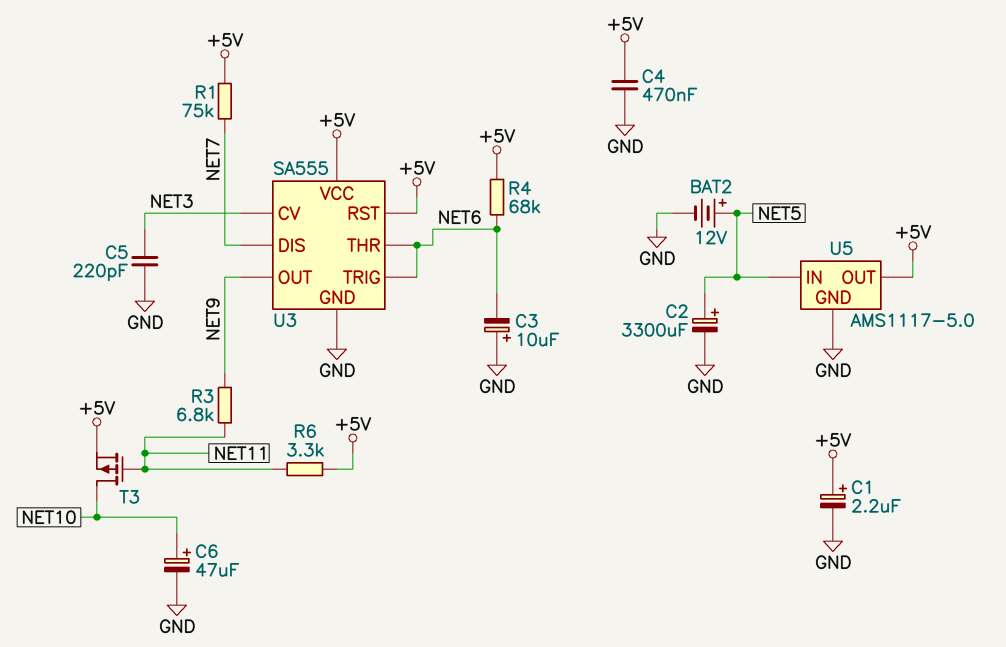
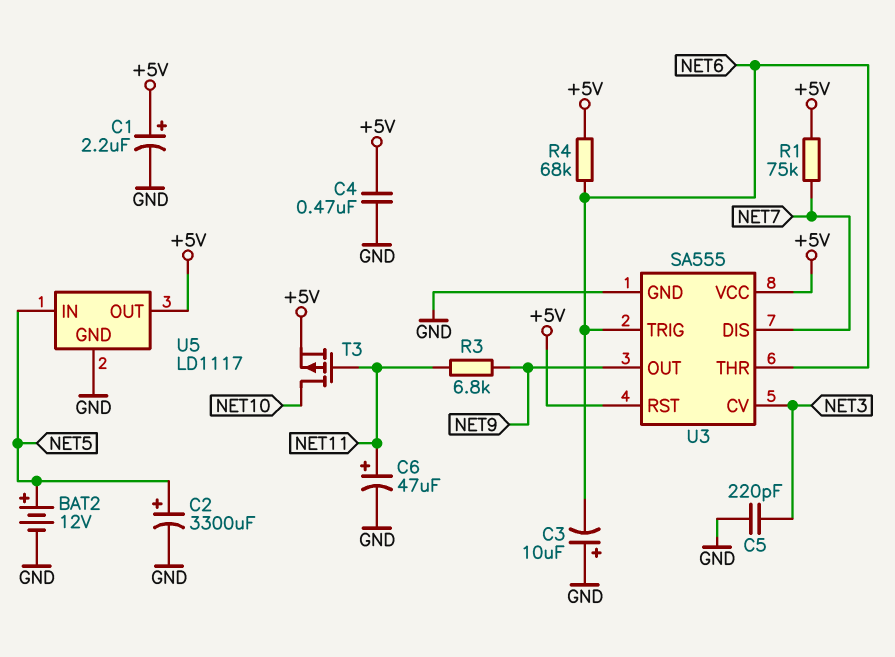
C6: 47uF (plus NET10, minus GND) -> 47uF (plus NET11, minus GND)
R6: 3.3k (+5V, NET11) -> none
U5: AMS1117-5.0 -> LD1117

